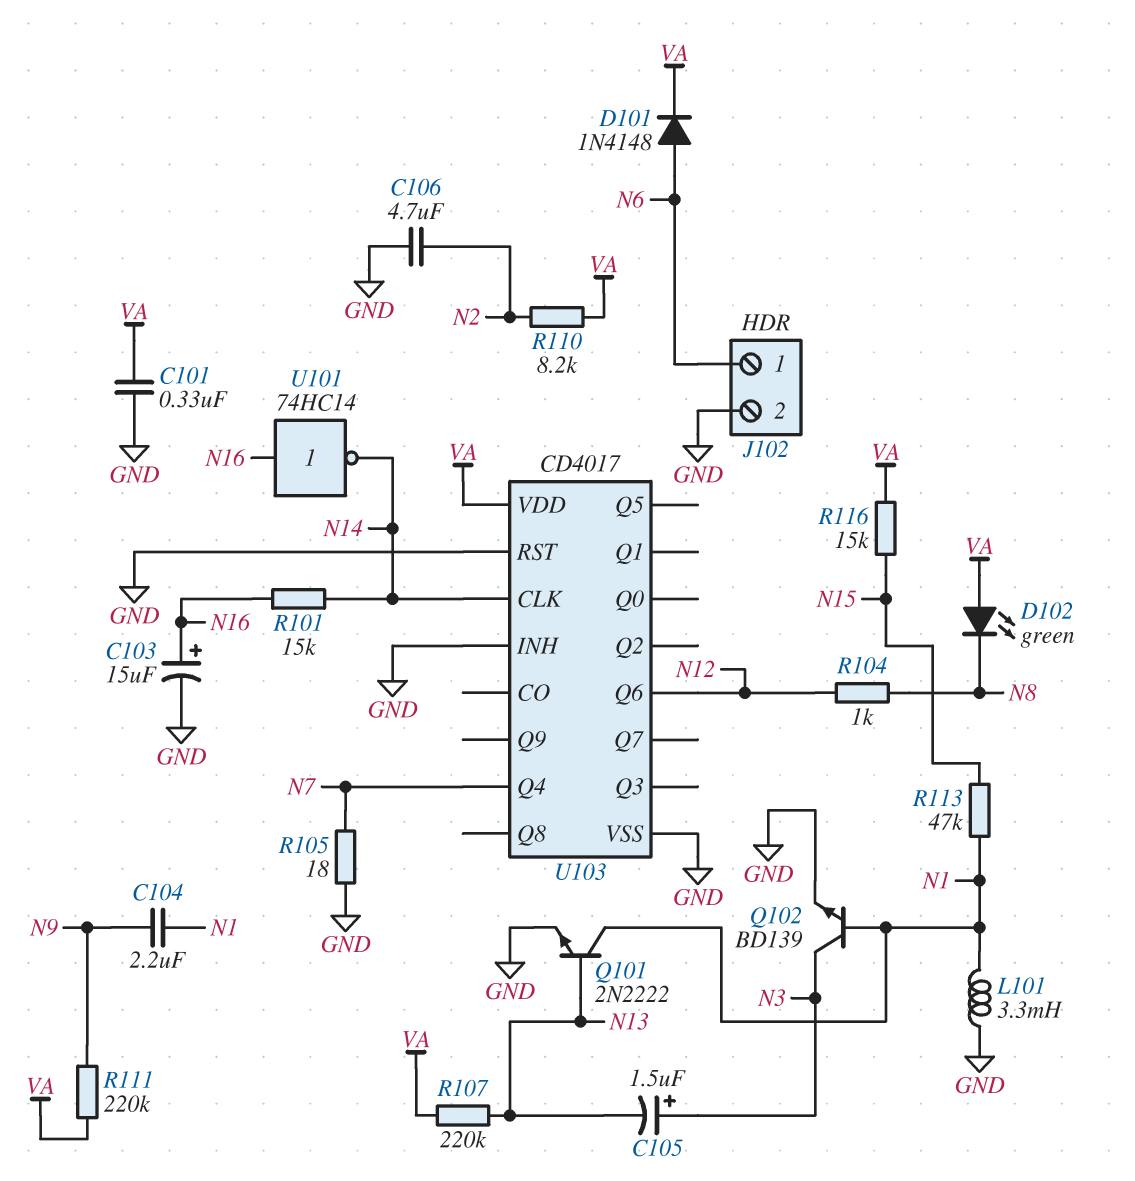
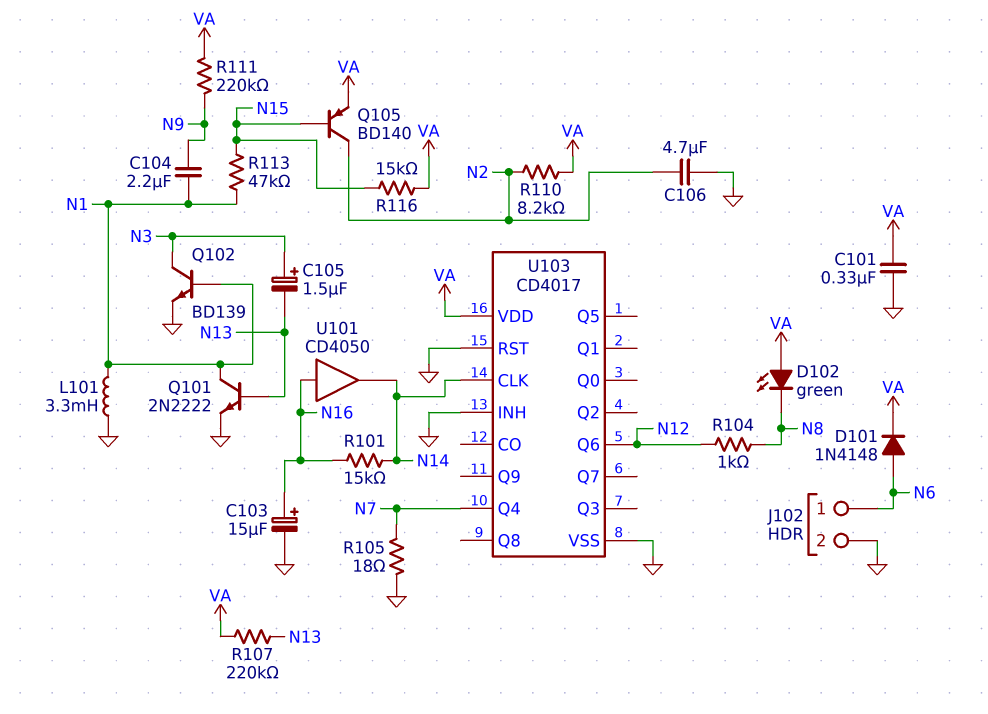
Q105: none -> PNP BD140 (B N15, C N2, E VA)
U101: NOT 74HC14 (in N16, out N14) -> buffer CD4050 (in N16, out N14)

